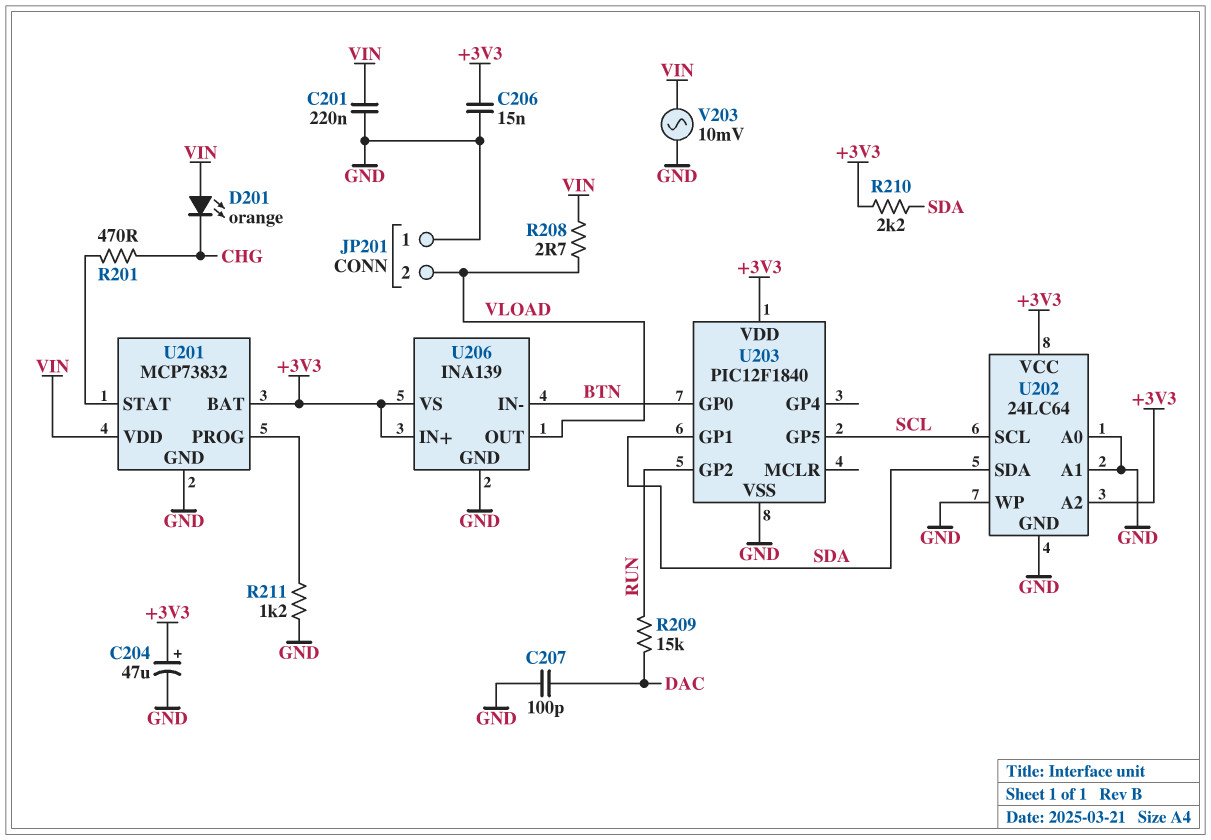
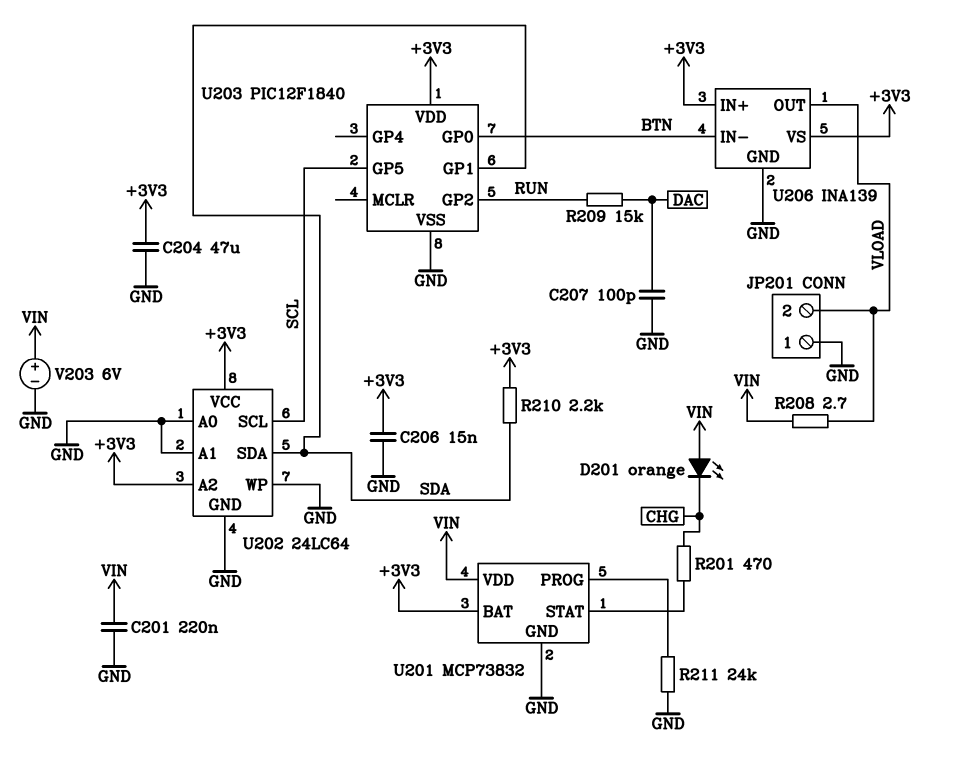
C204: 47uF (plus +3V3, minus GND) -> 47uF (+3V3, GND)
R211: 1.2k (GND, U201/PROG) -> 24k (GND, U201/PROG)
V203: AC 10mV (GND, VIN) -> 6V (plus VIN, minus GND)

